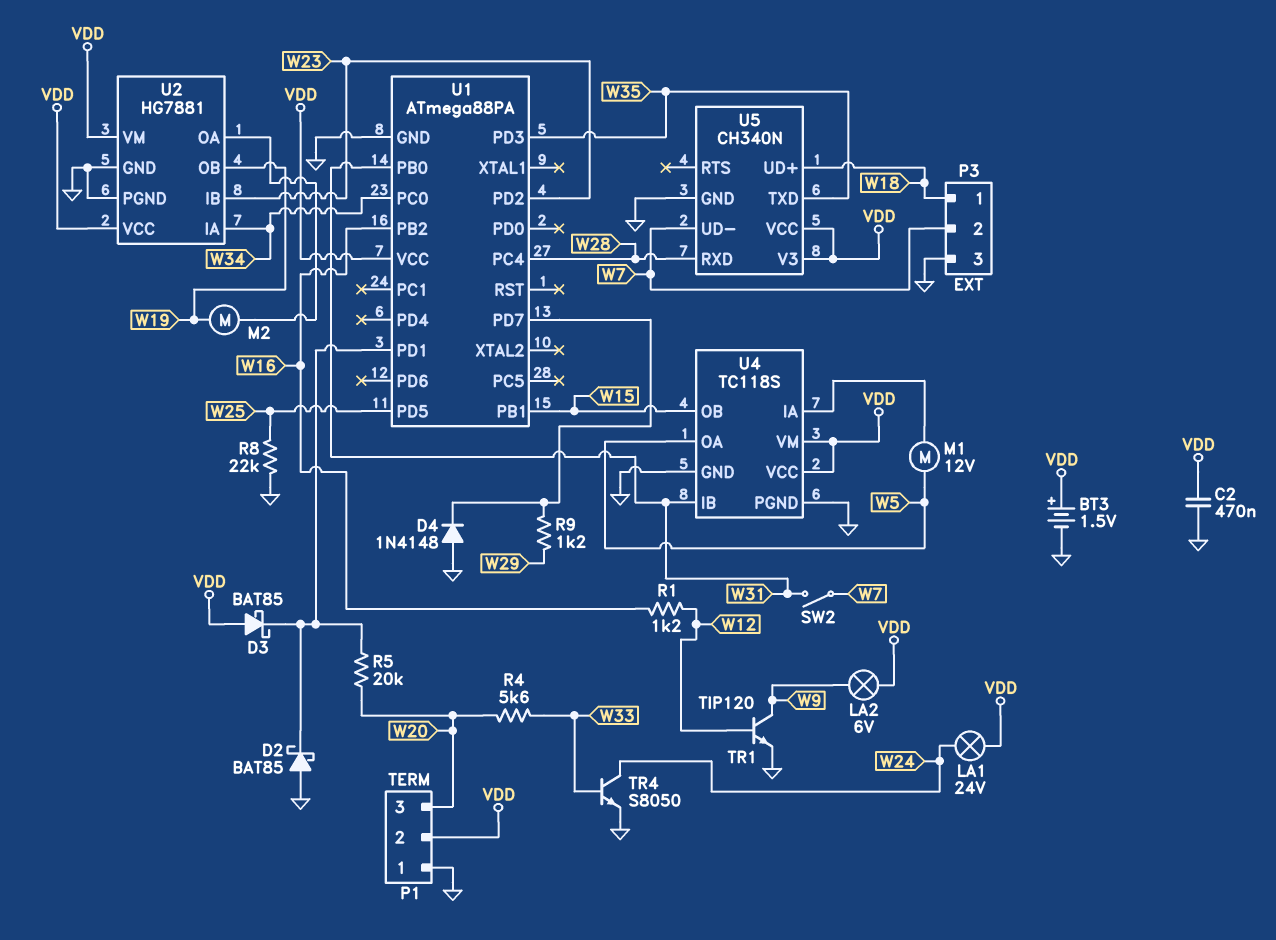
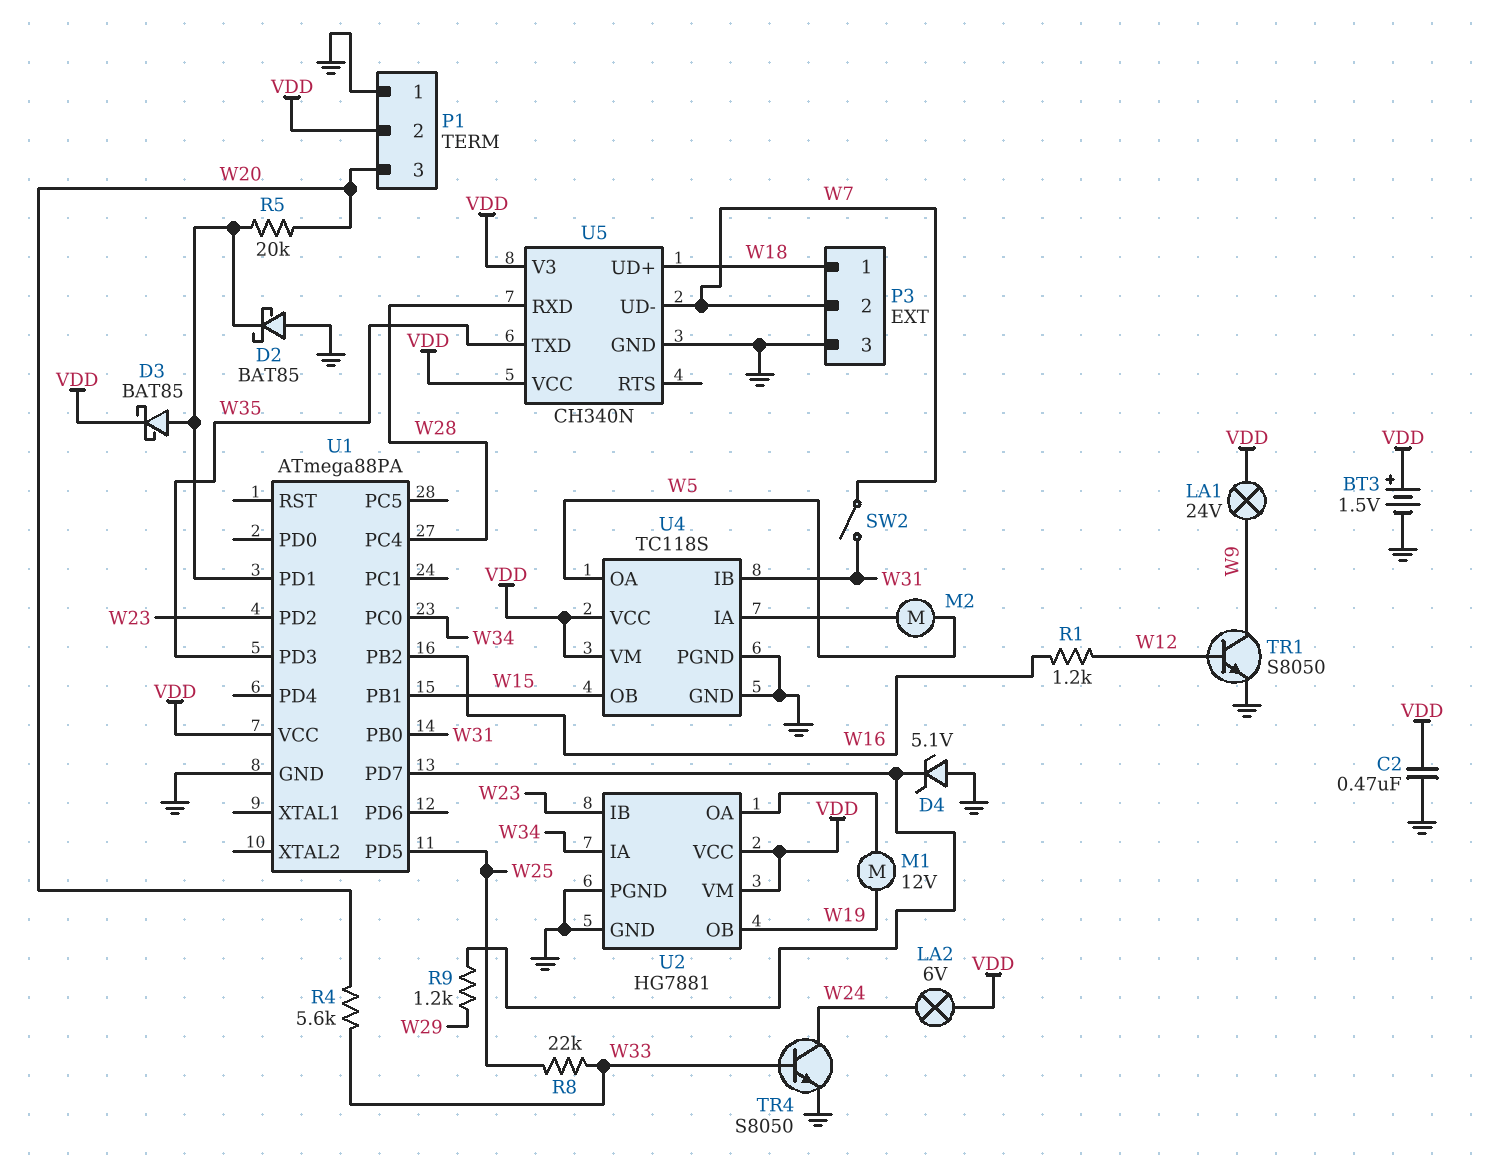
D3: schottky BAT85 (A VDD, K U1/PD1) -> schottky BAT85 (A U1/PD1, K VDD)
D4: diode 1N4148 (A GND, K U1/PD7) -> zener 5.1V (A GND, K U1/PD7)
LA1: lamp 24V (VDD, W24) -> lamp 24V (VDD, W9)
LA2: lamp 6V (VDD, W9) -> lamp 6V (VDD, W24)
M1: motor 12V (U4/IA, W5) -> motor 12V (U2/OA, W19)
M2: motor (U2/OA, W19) -> motor (U4/IA, W5)
R8: 22k (GND, W25) -> 22k (W25, W33)
TR1: NPN TIP120 (B W12, C W9, E GND) -> NPN S8050 (B W12, C W9, E GND)

